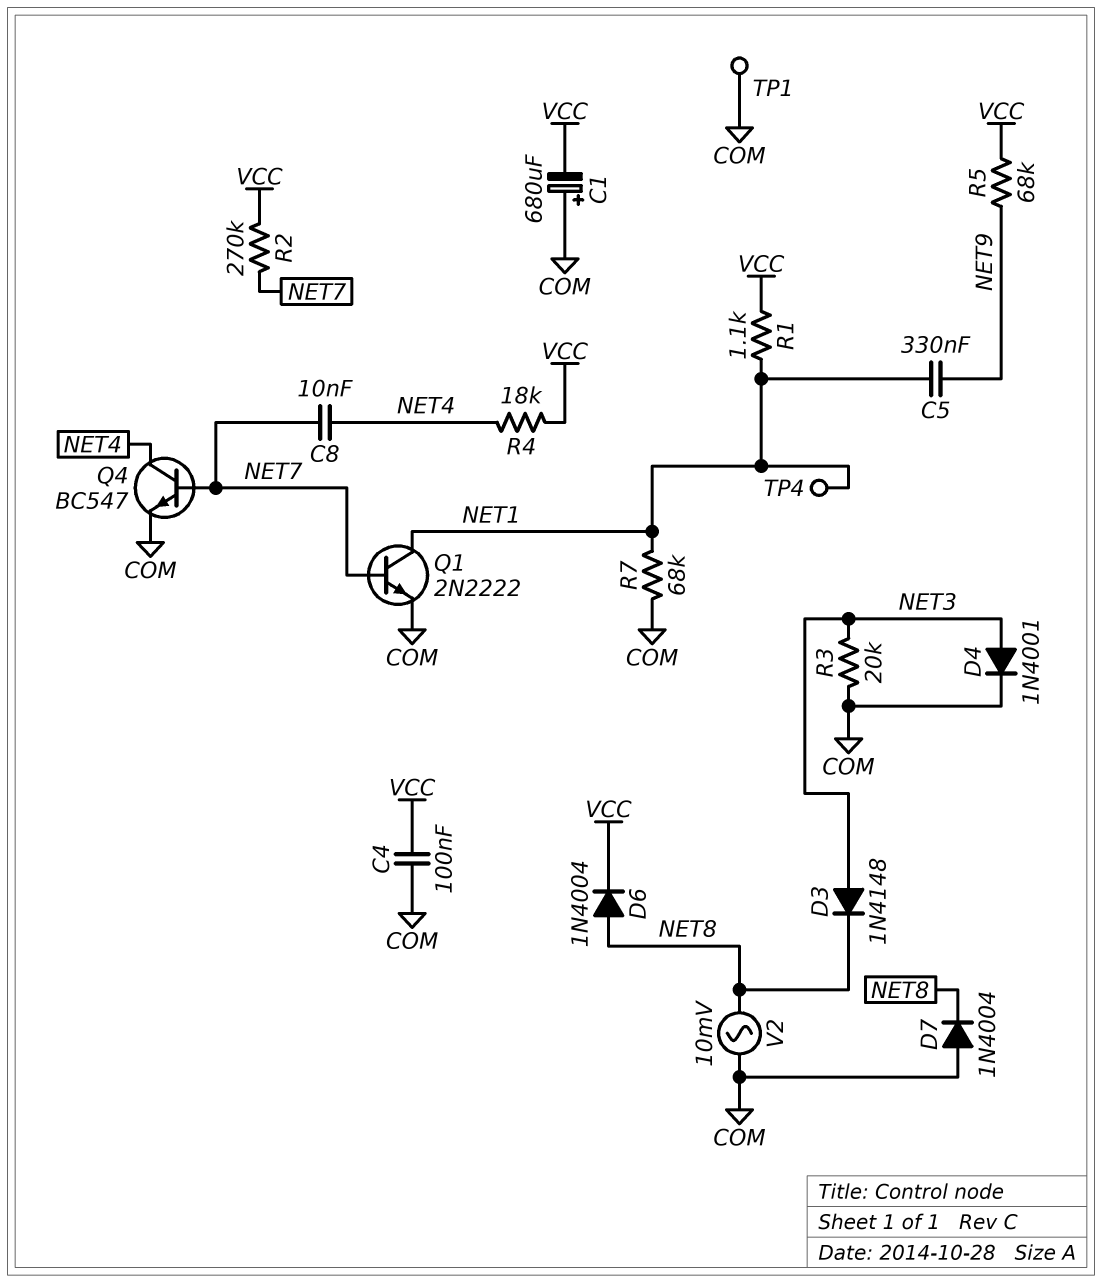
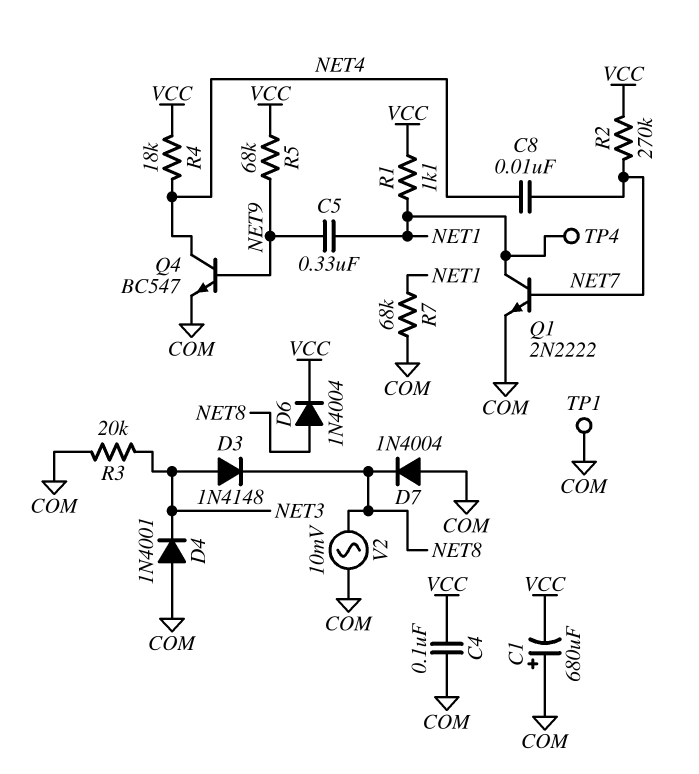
D4: diode 1N4001 (A NET3, K COM) -> diode 1N4001 (A COM, K NET3)
Q4: NPN BC547 (B NET7, C NET4, E COM) -> NPN BC547 (B NET9, C NET4, E COM)

